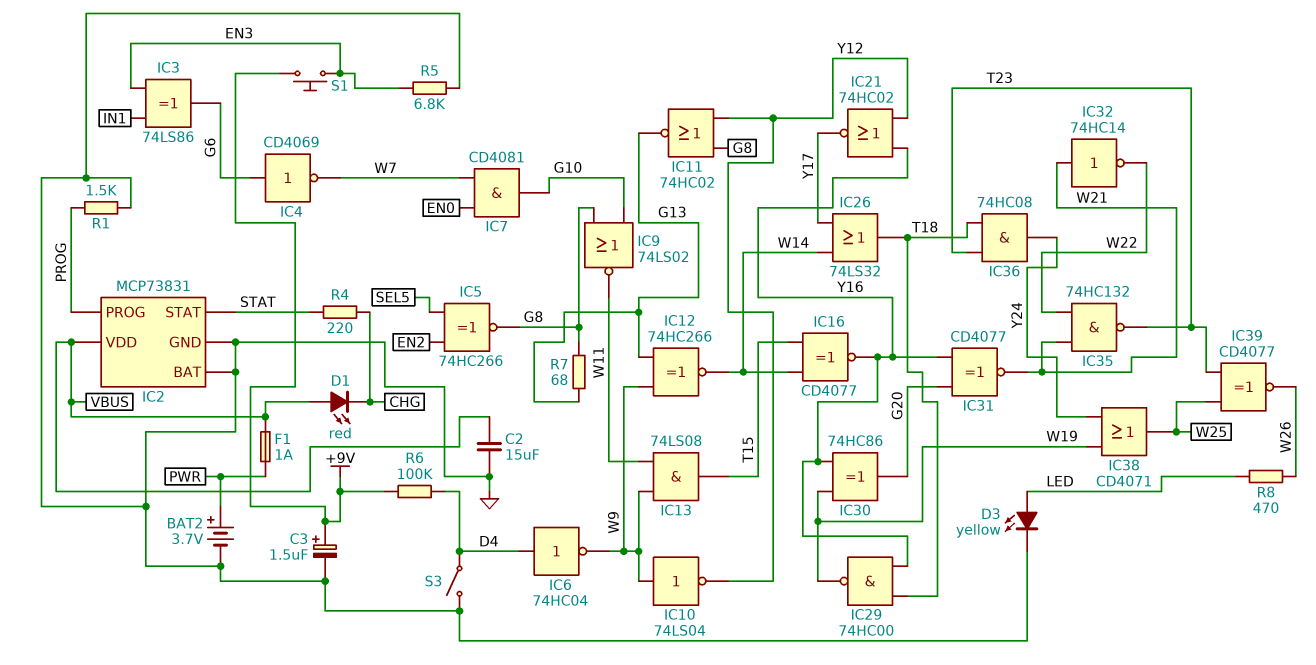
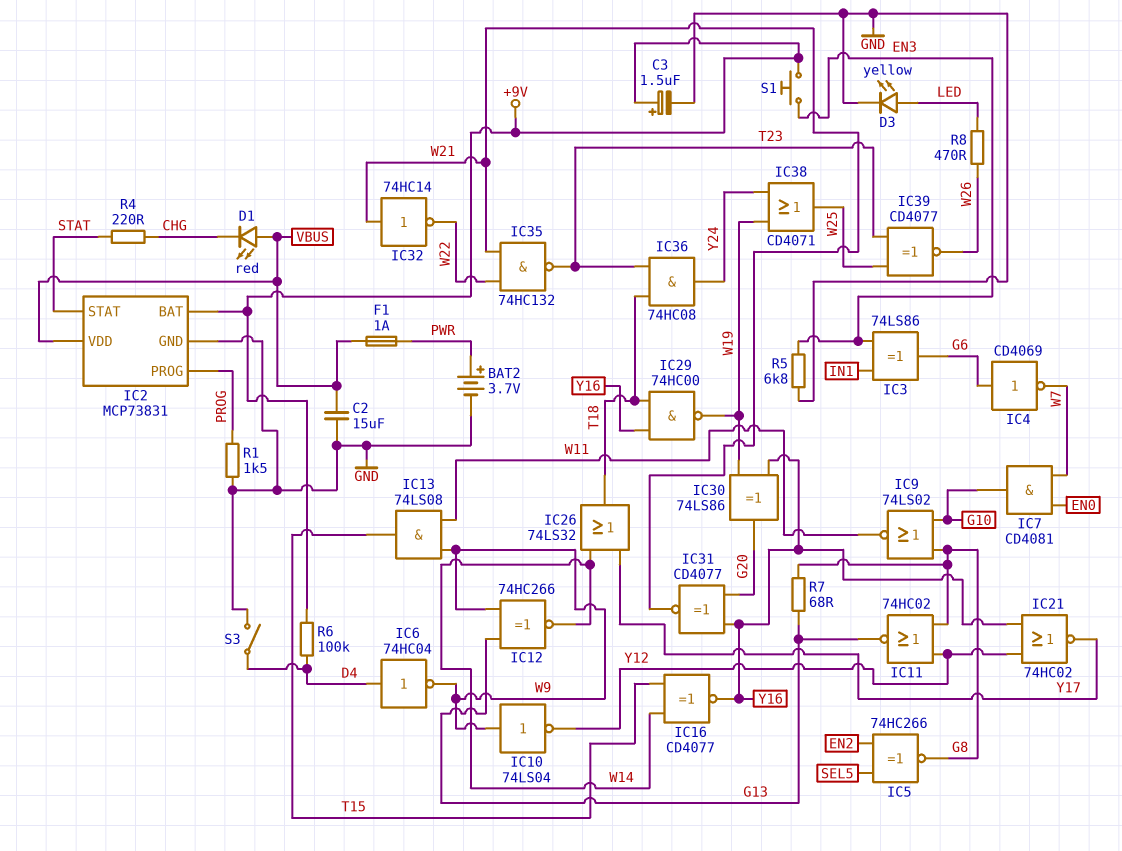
IC2 pin BAT: GND -> +9V
IC30: XOR 74HC86 (in W19, in Y16, out G20) -> XOR 74LS86 (in W19, in Y16, out G20)

